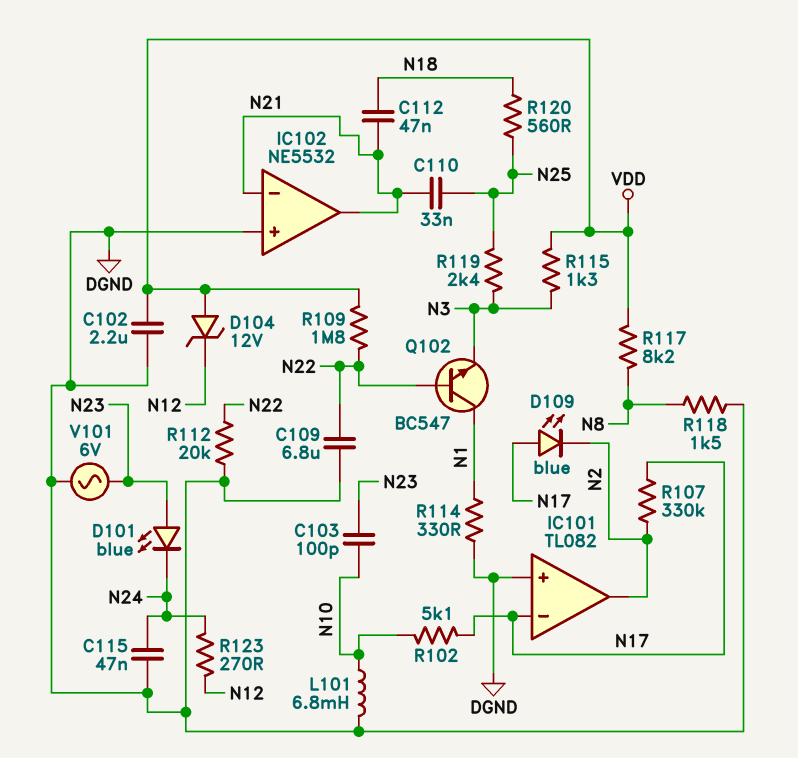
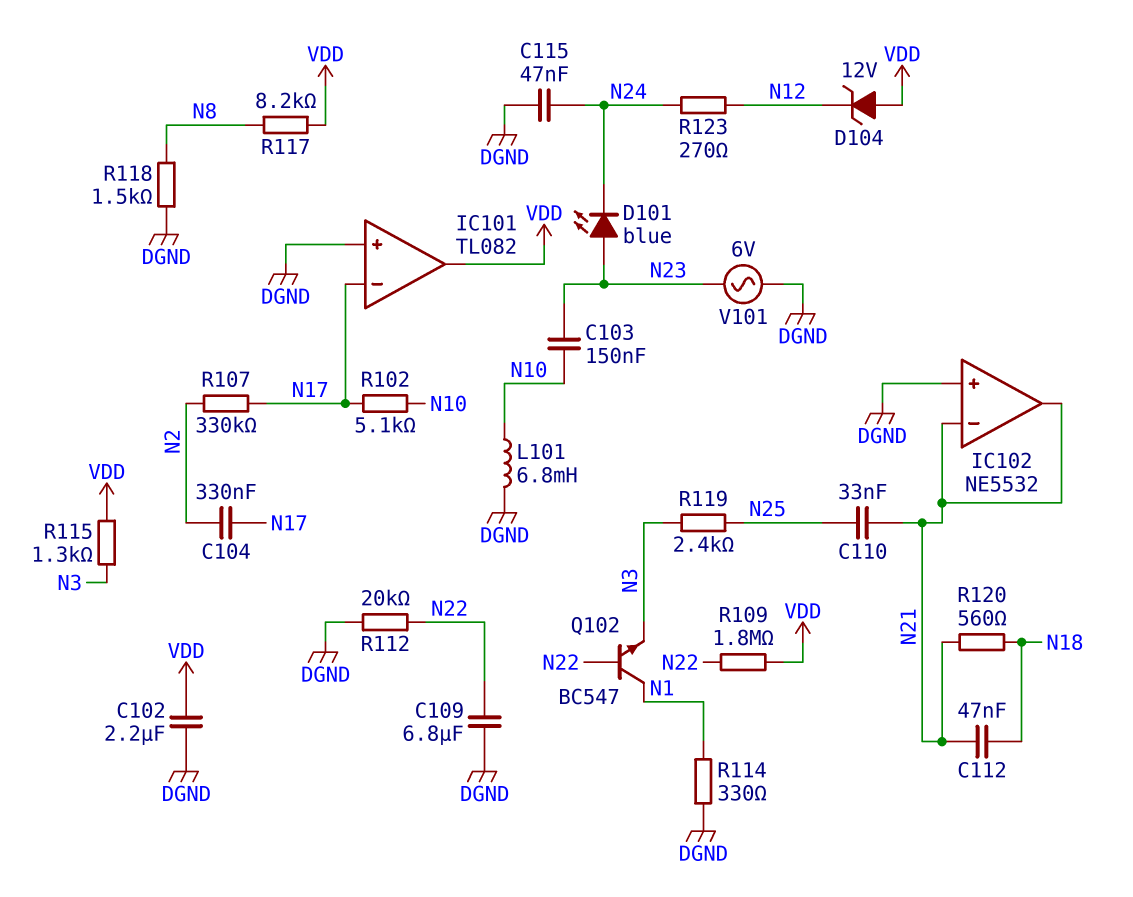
C103: 100pF (N10, N23) -> 150nF (N10, N23)
C104: none -> 330nF (N2, N17)
D109: LED blue (A N17, K N2) -> none
IC101 pin out: N2 -> VDD
R120: 560 (N18, N25) -> 560 (N18, N21)

